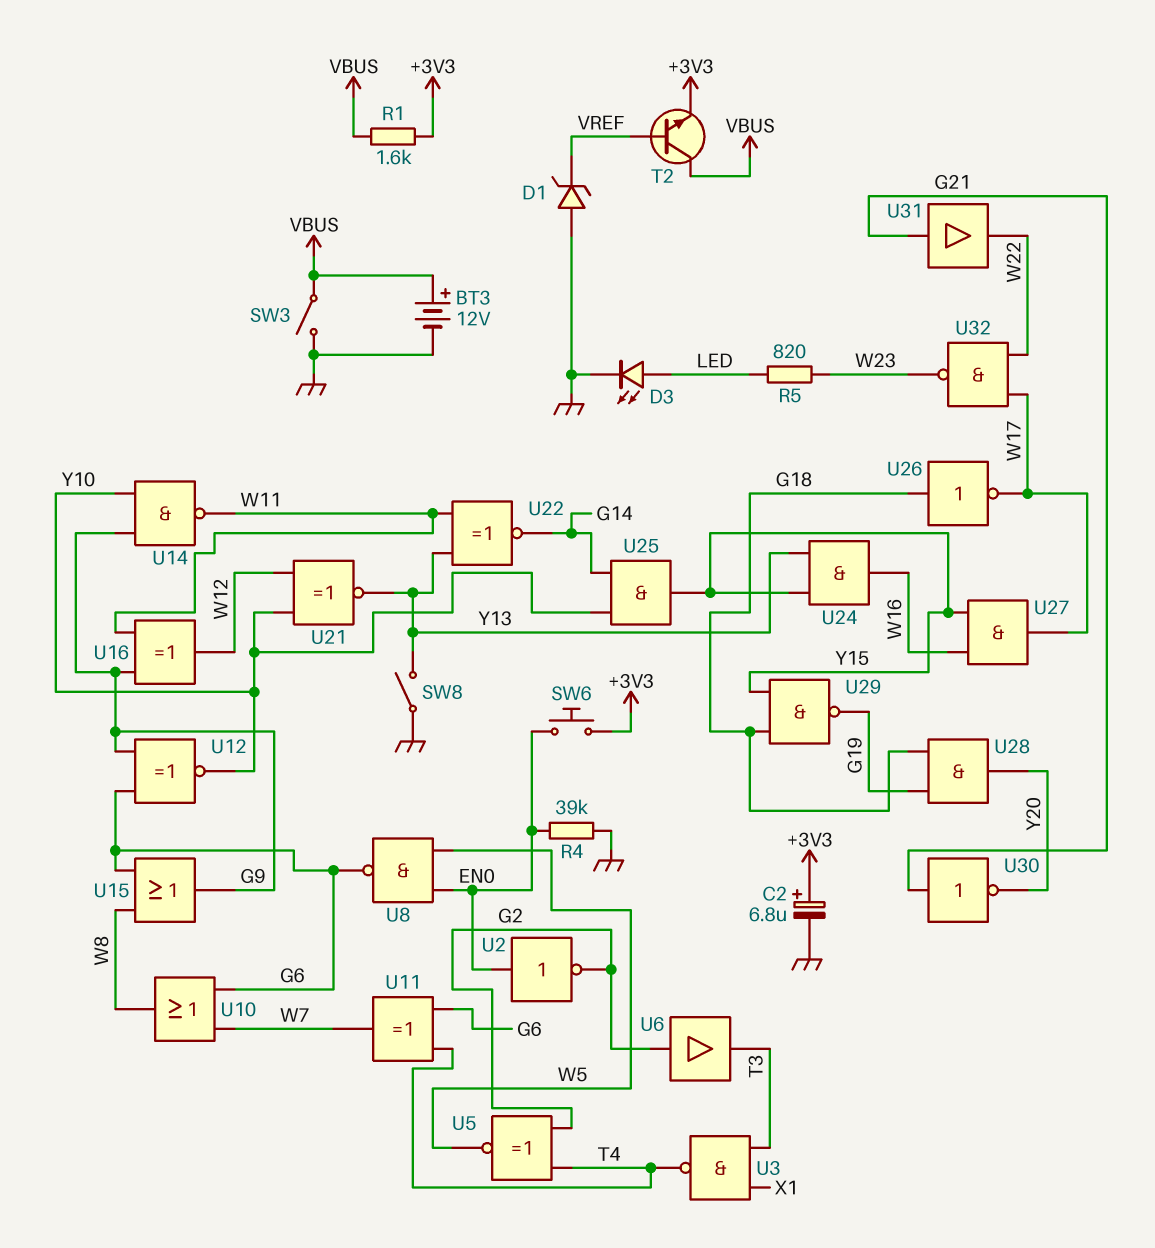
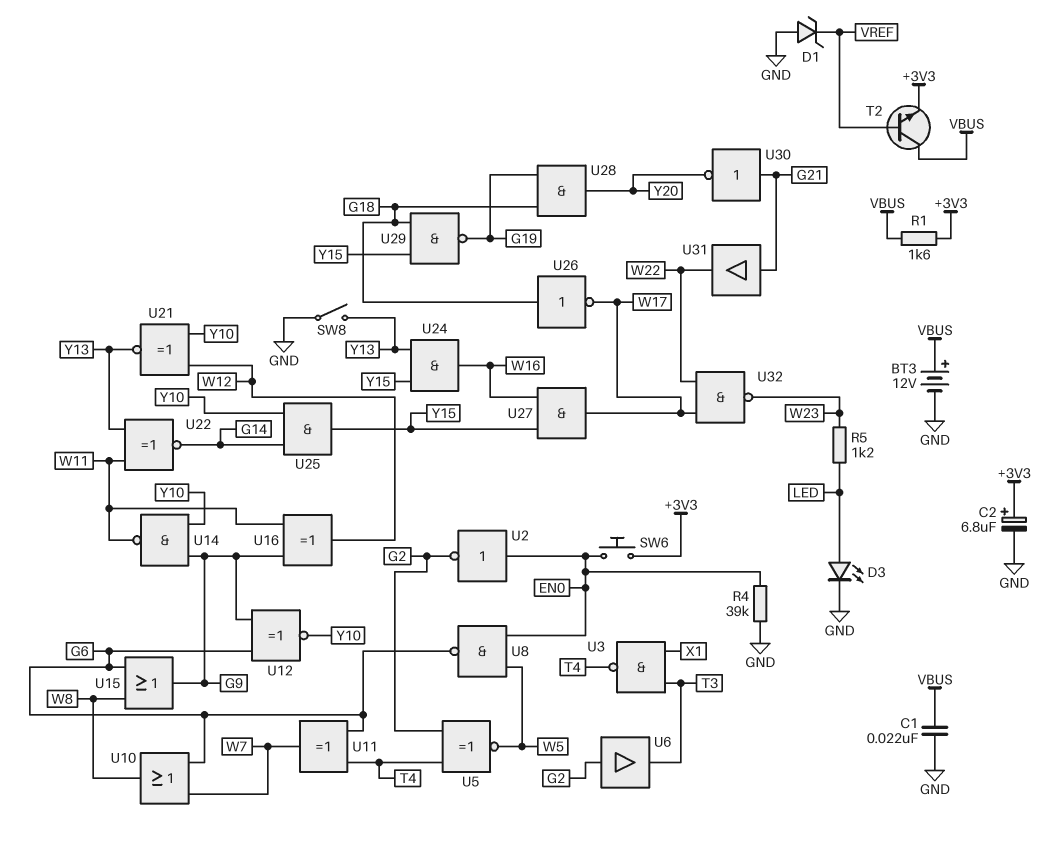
C1: none -> 22nF (GND, VBUS)
R5: 820 (LED, W23) -> 1.2k (LED, W23)
SW3: switch (GND, VBUS) -> none

